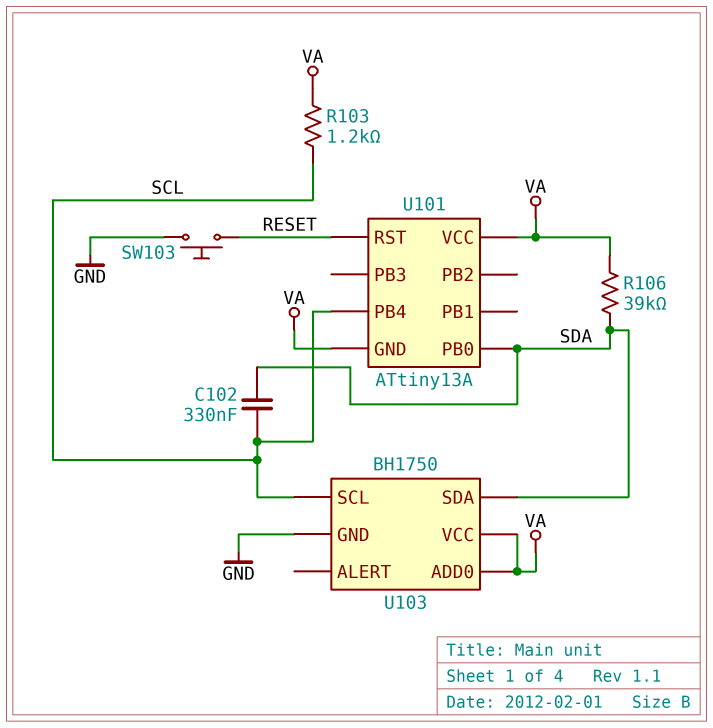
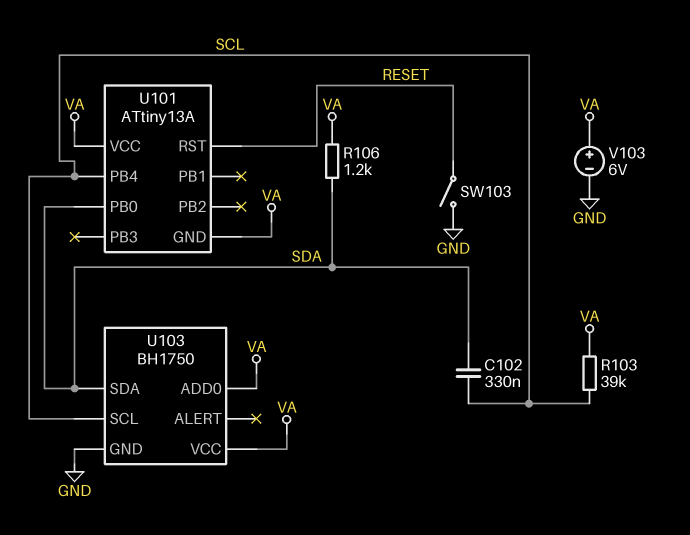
R103: 1.2k (SCL, VA) -> 39k (SCL, VA)
R106: 39k (SDA, VA) -> 1.2k (SDA, VA)
SW103: button (GND, RESET) -> switch (GND, RESET)
V103: none -> 6V (plus VA, minus GND)

